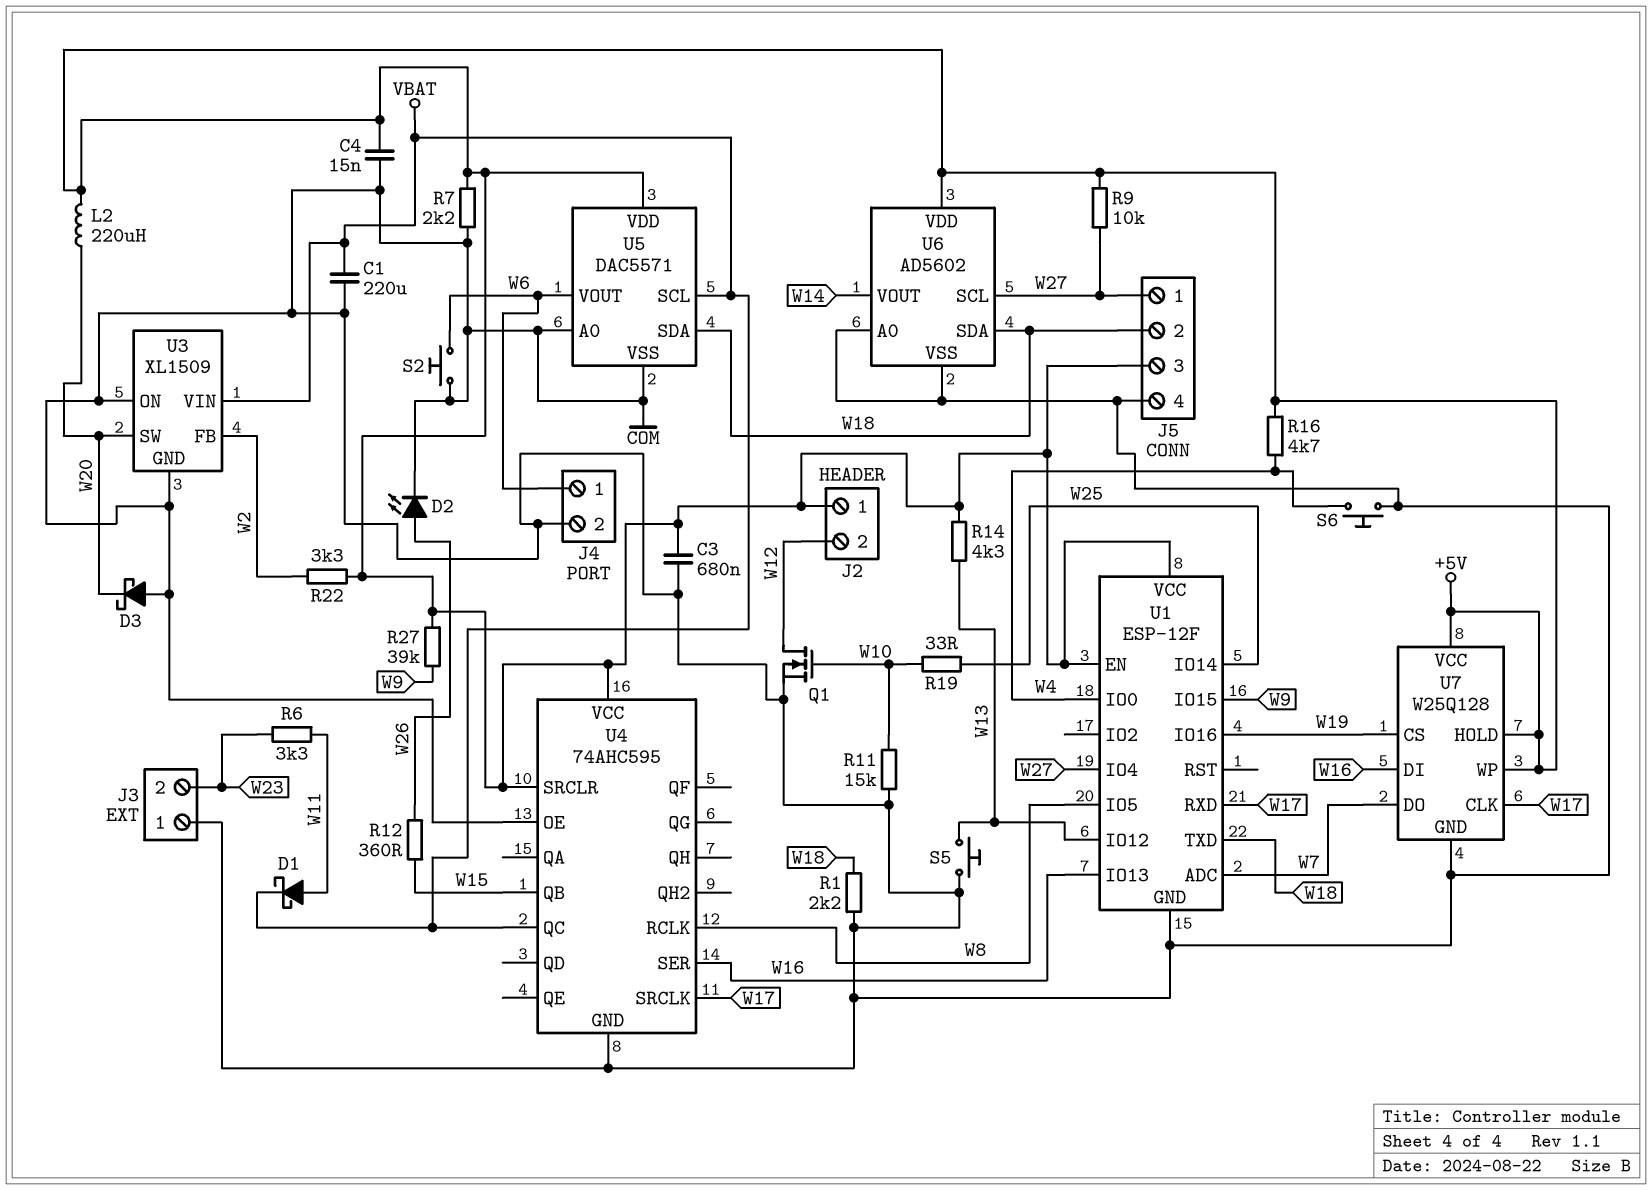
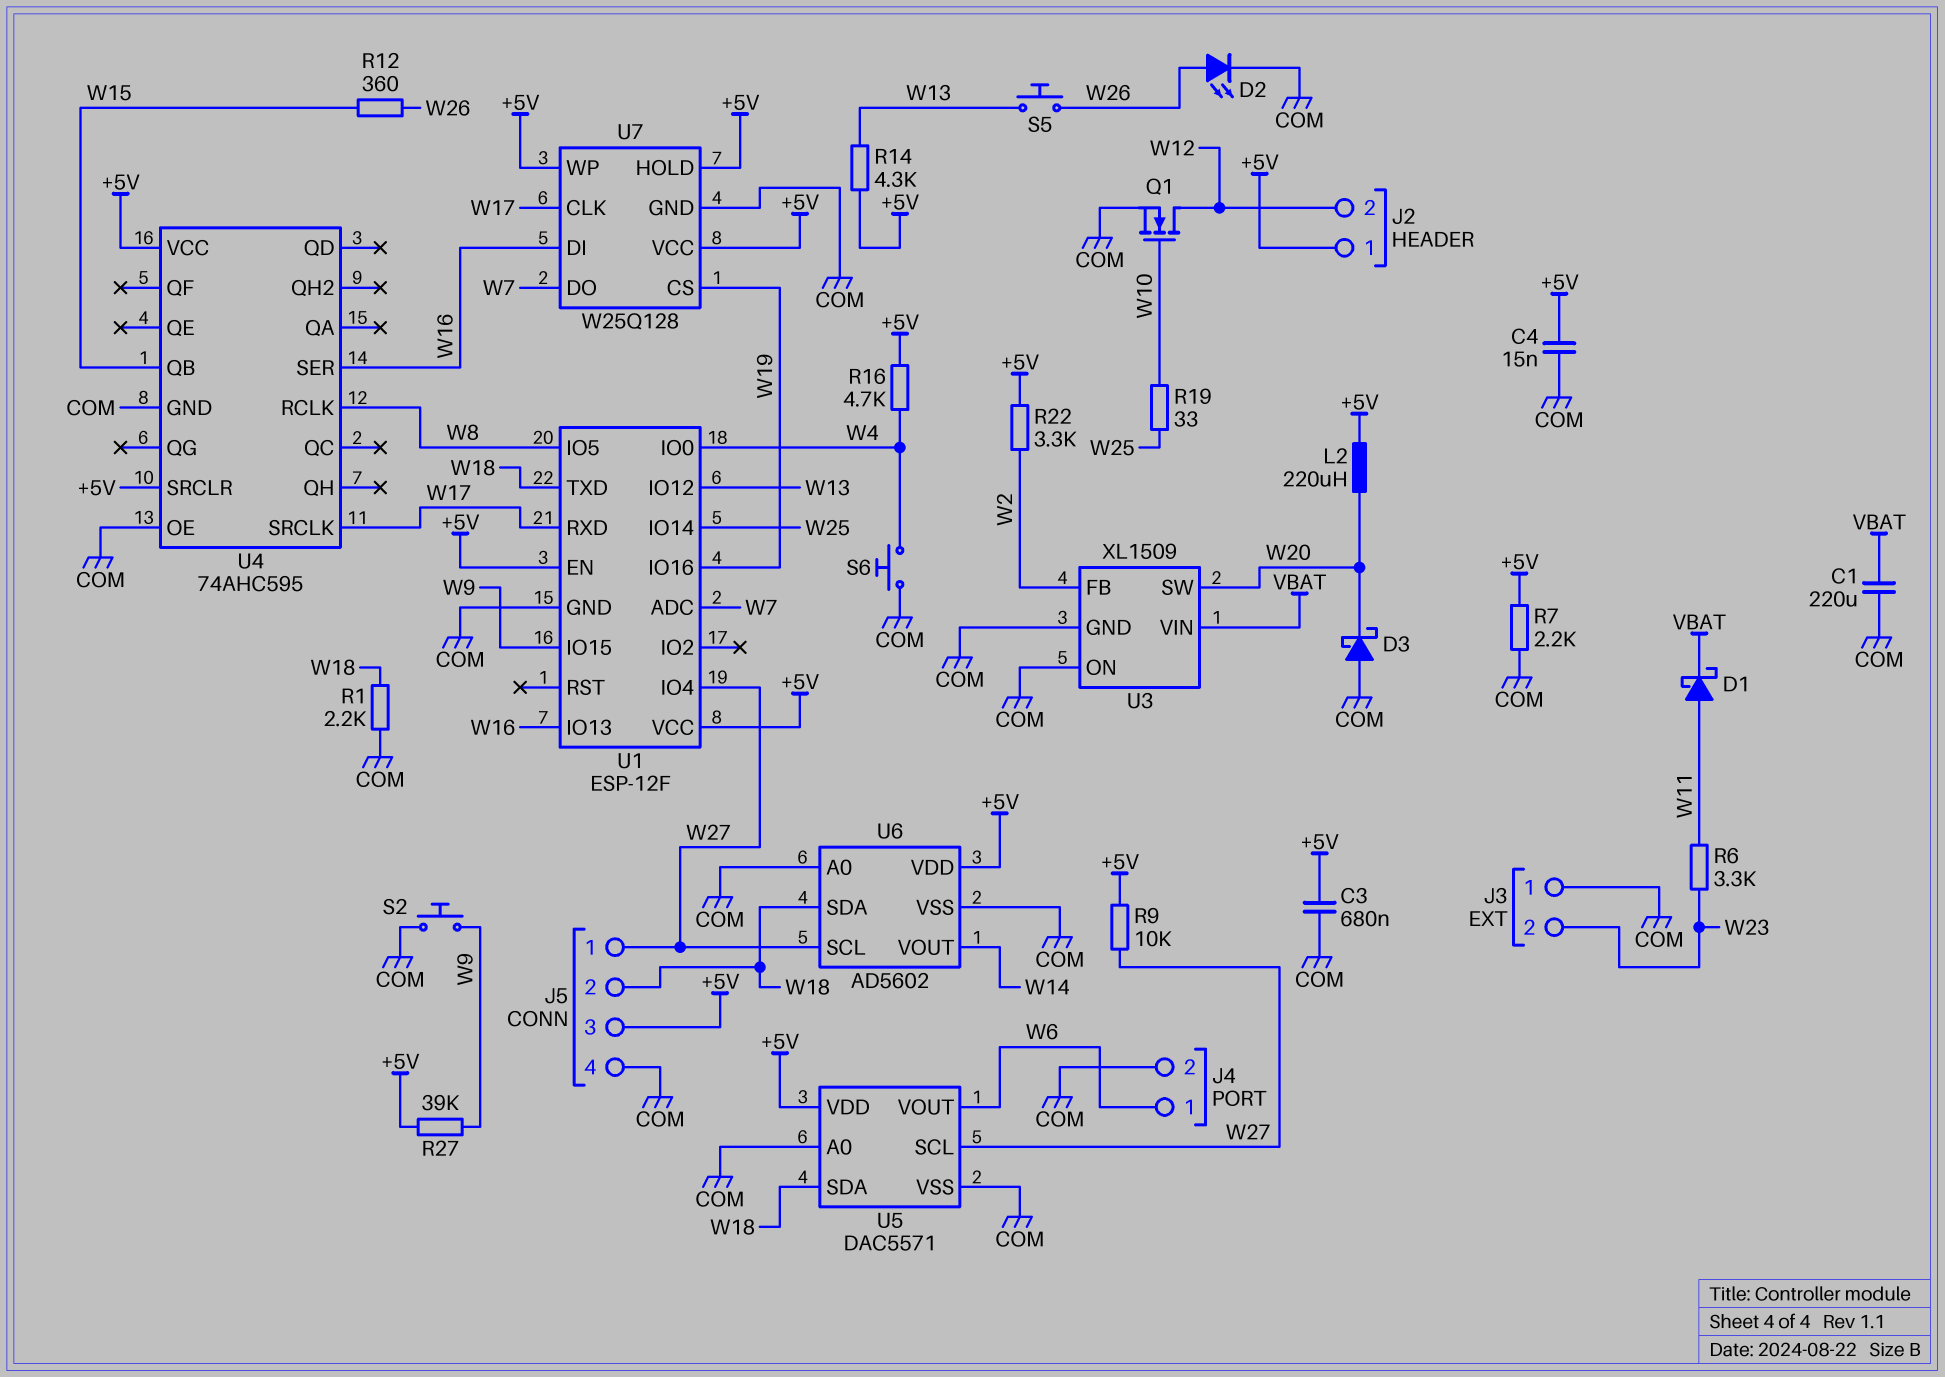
R11: 15k (COM, W10) -> none
S2: button (COM, W6) -> button (COM, W9)
S5: button (COM, W13) -> button (W13, W26)
U4 pin QC: VBAT -> none
U5 pin SCL: VBAT -> W27

